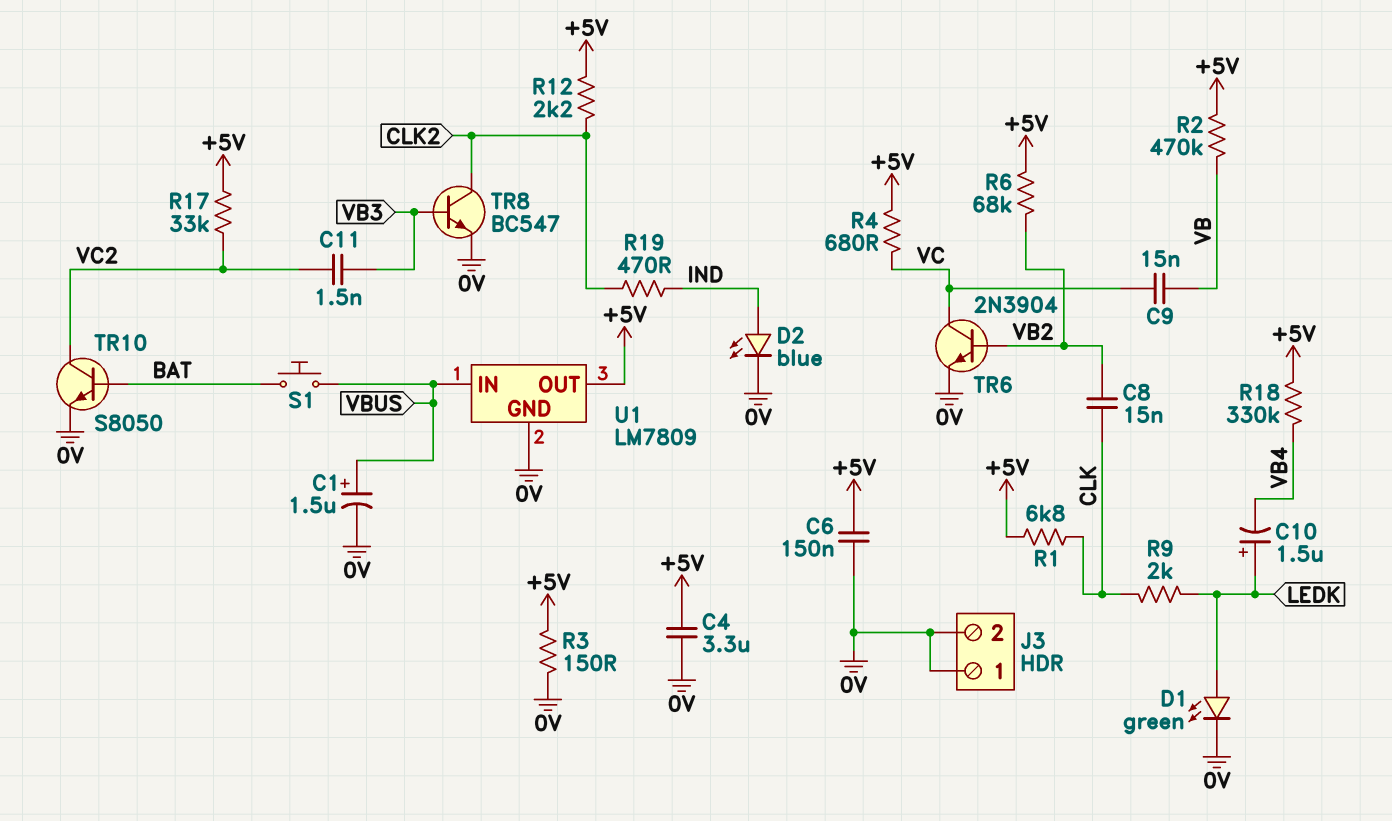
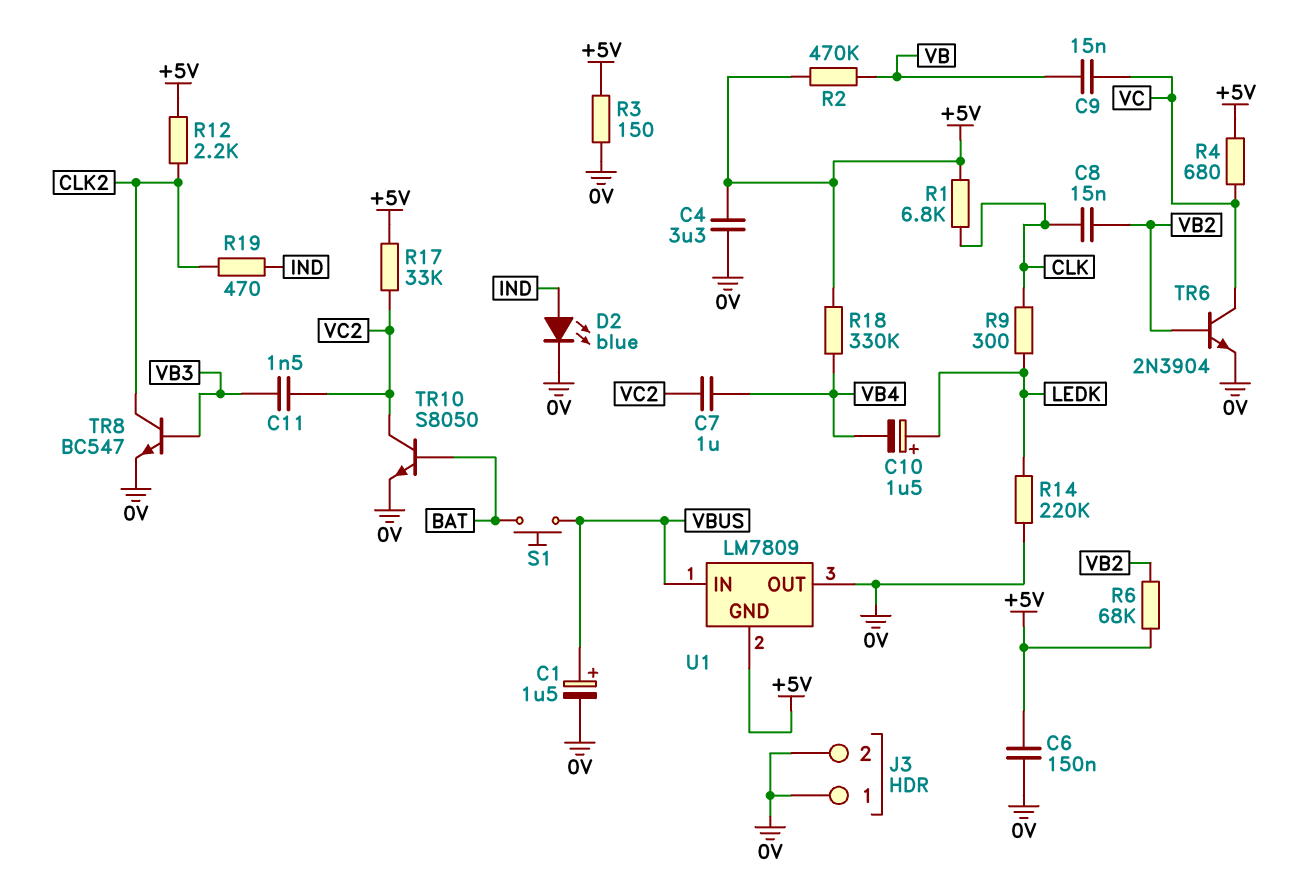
C7: none -> 1uF (VB4, VC2)
D1: LED green (A LEDK, K 0V) -> none
R9: 2k (CLK, LEDK) -> 300 (CLK, LEDK)
R14: none -> 220k (0V, LEDK)
U1 pin GND: 0V -> +5V
U1 pin OUT: +5V -> 0V

